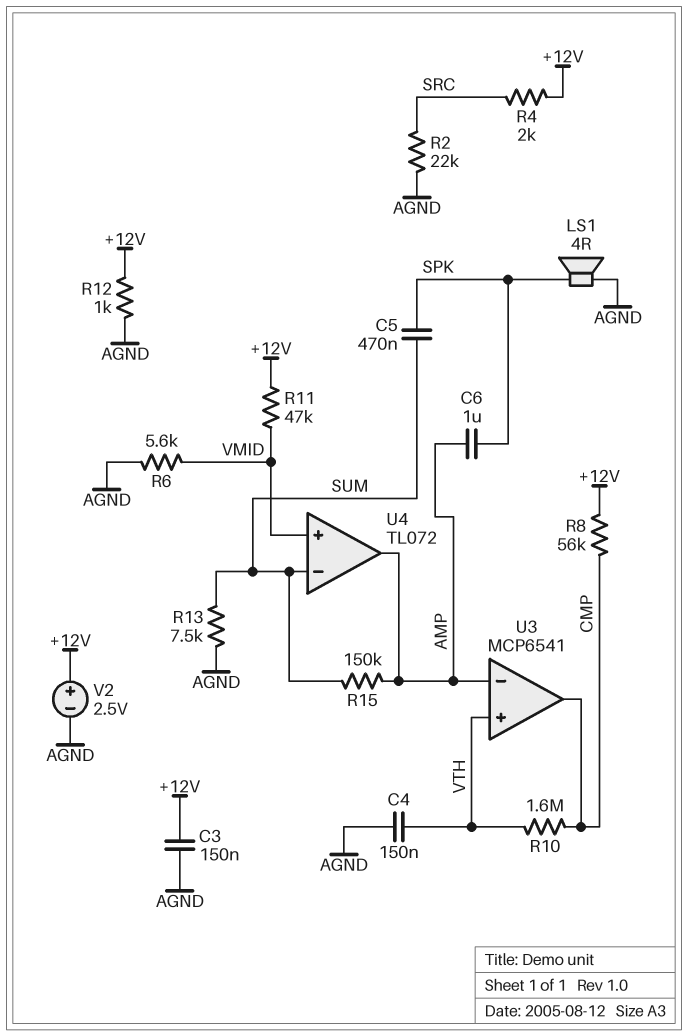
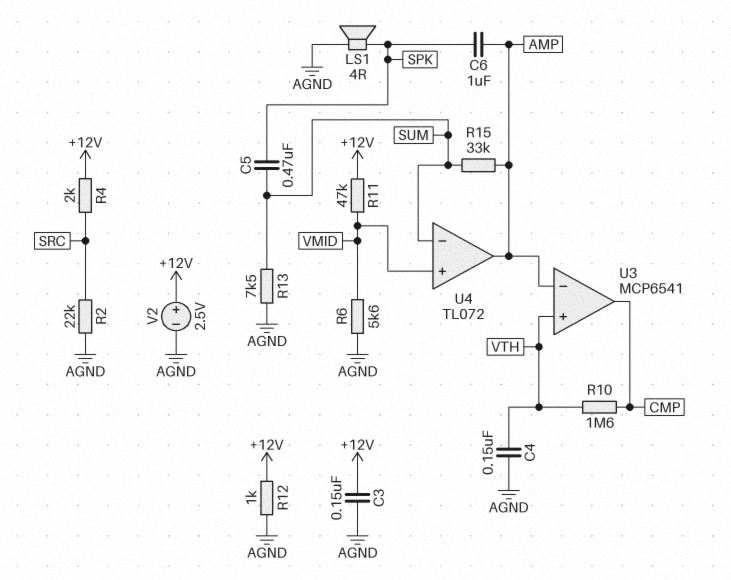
R8: 56k (+12V, CMP) -> none
R15: 150k (AMP, SUM) -> 33k (AMP, SUM)

